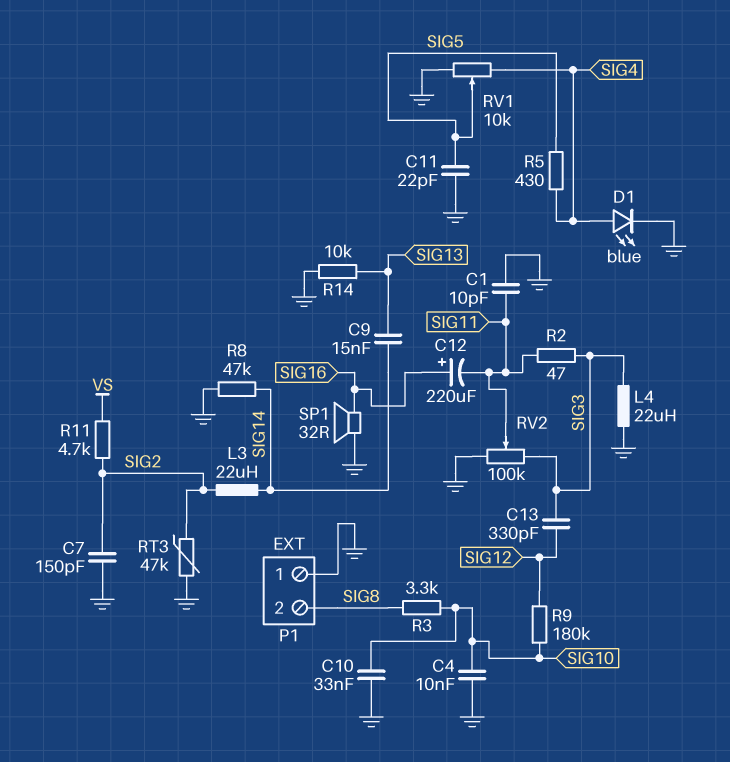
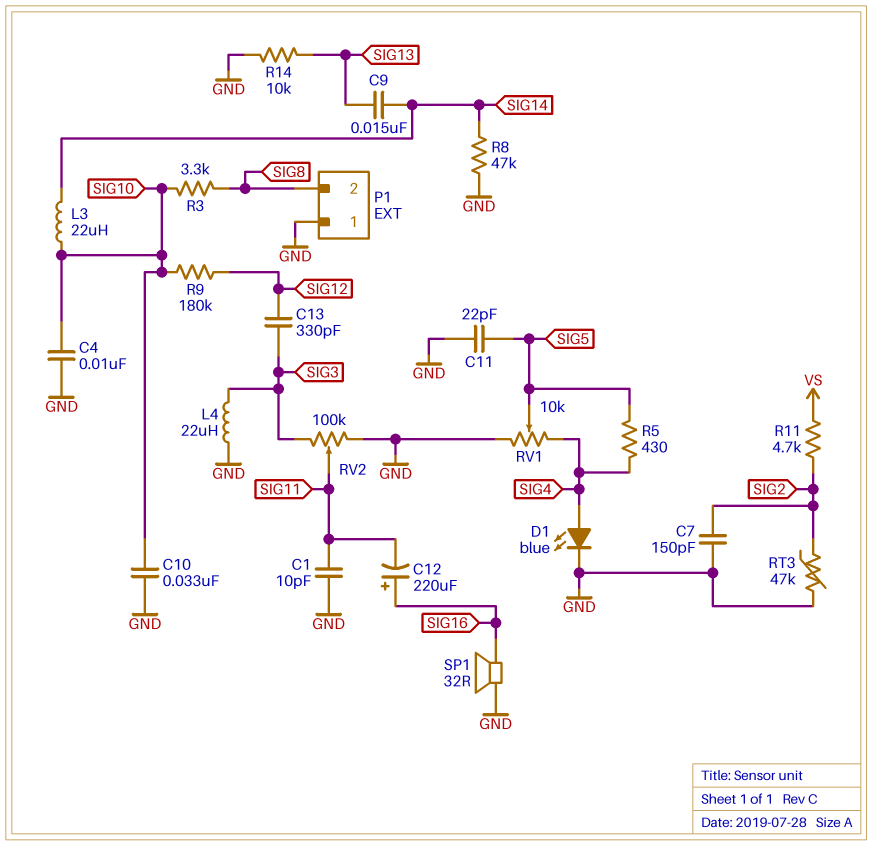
L3: 22uH (SIG2, SIG14) -> 22uH (SIG10, SIG14)
R2: 47 (SIG3, SIG11) -> none

